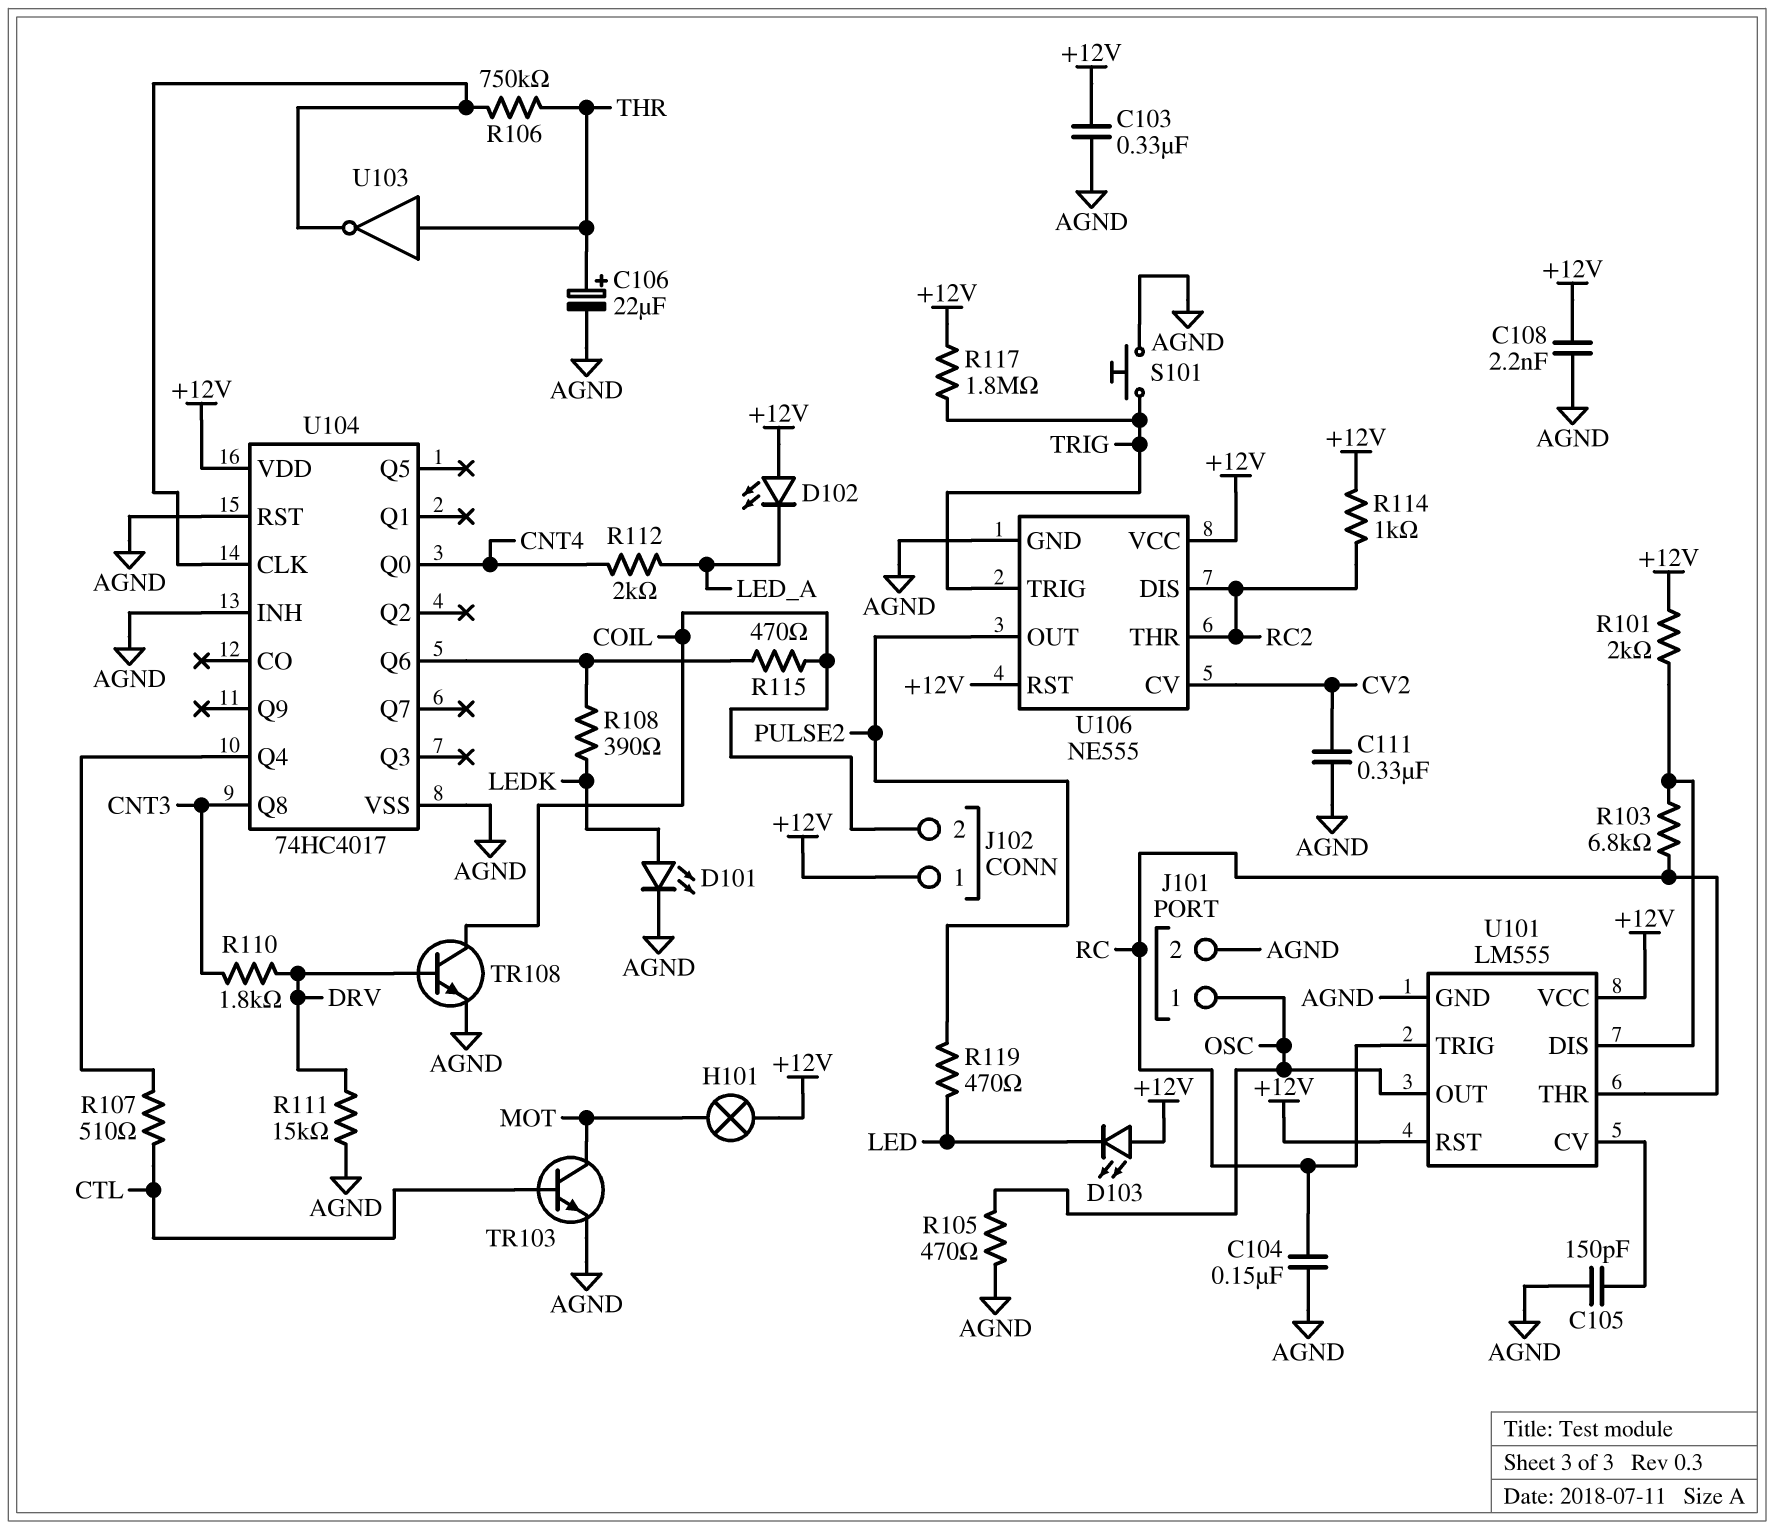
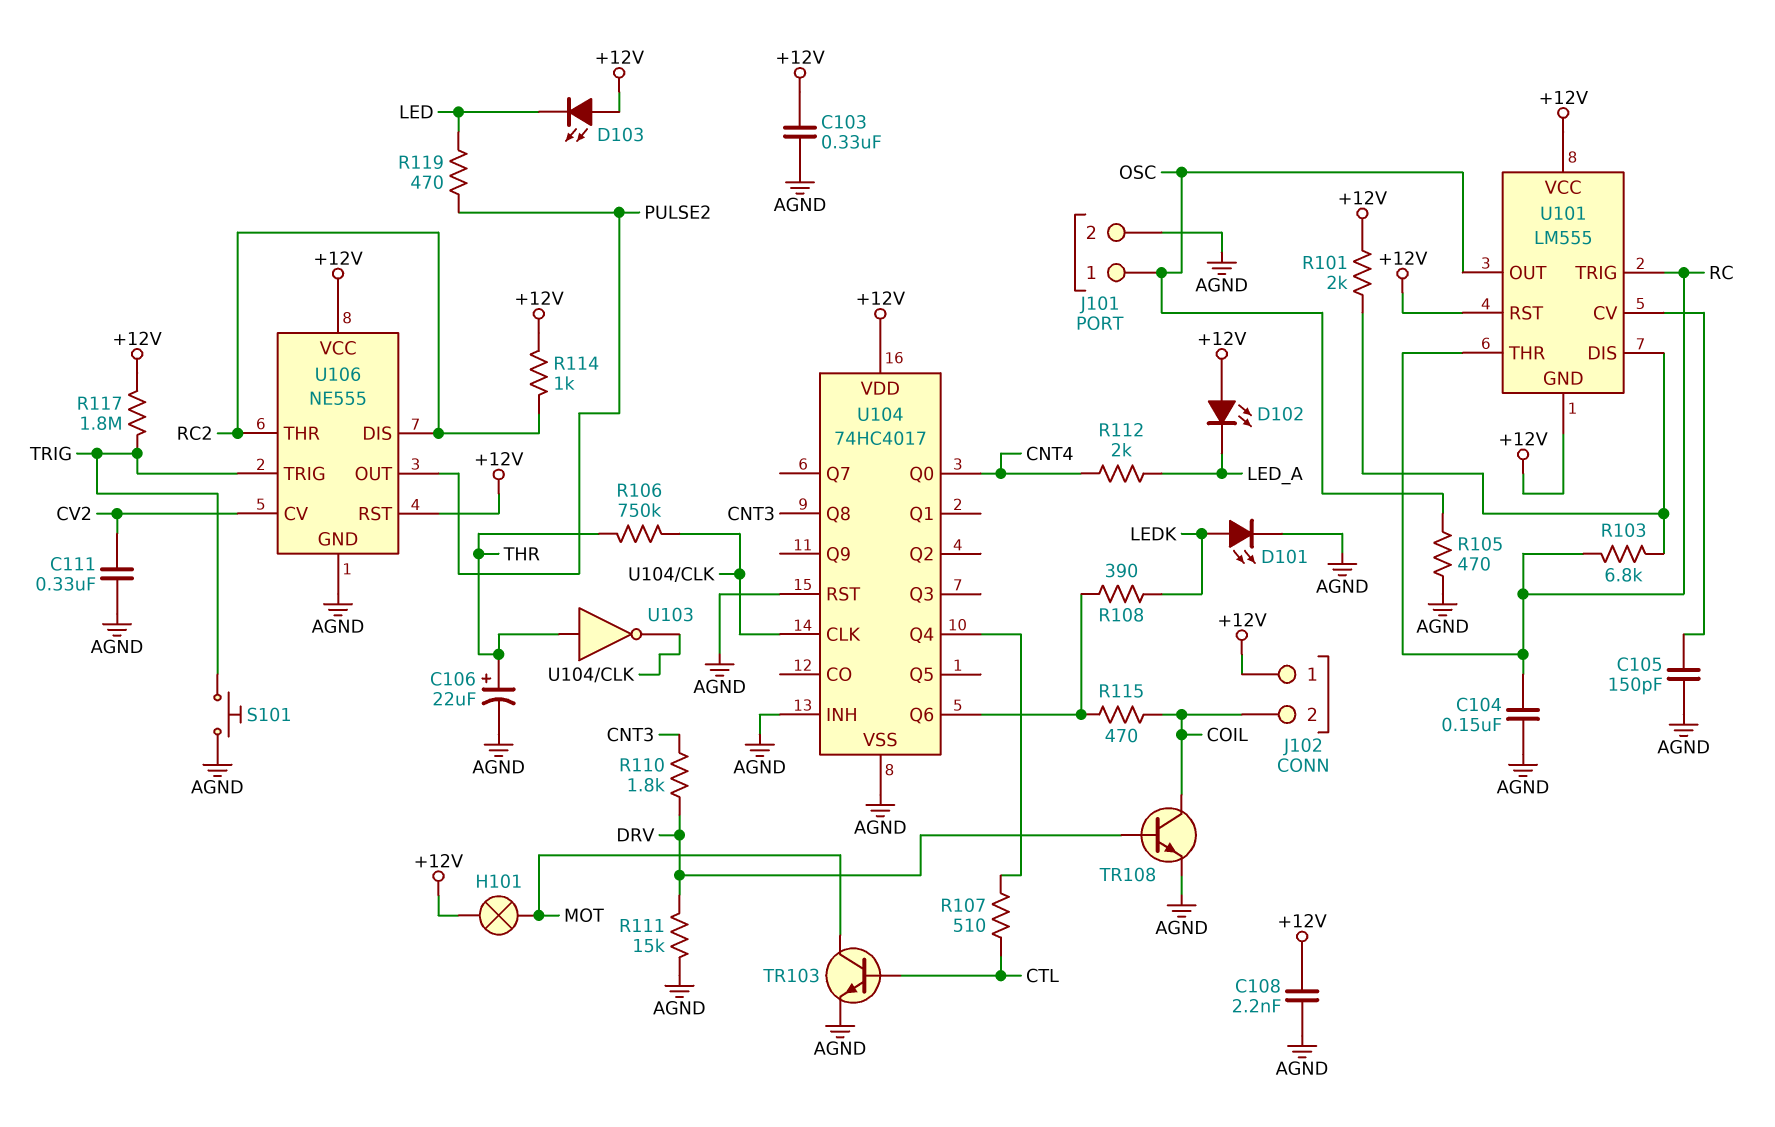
U101 pin GND: AGND -> +12V

